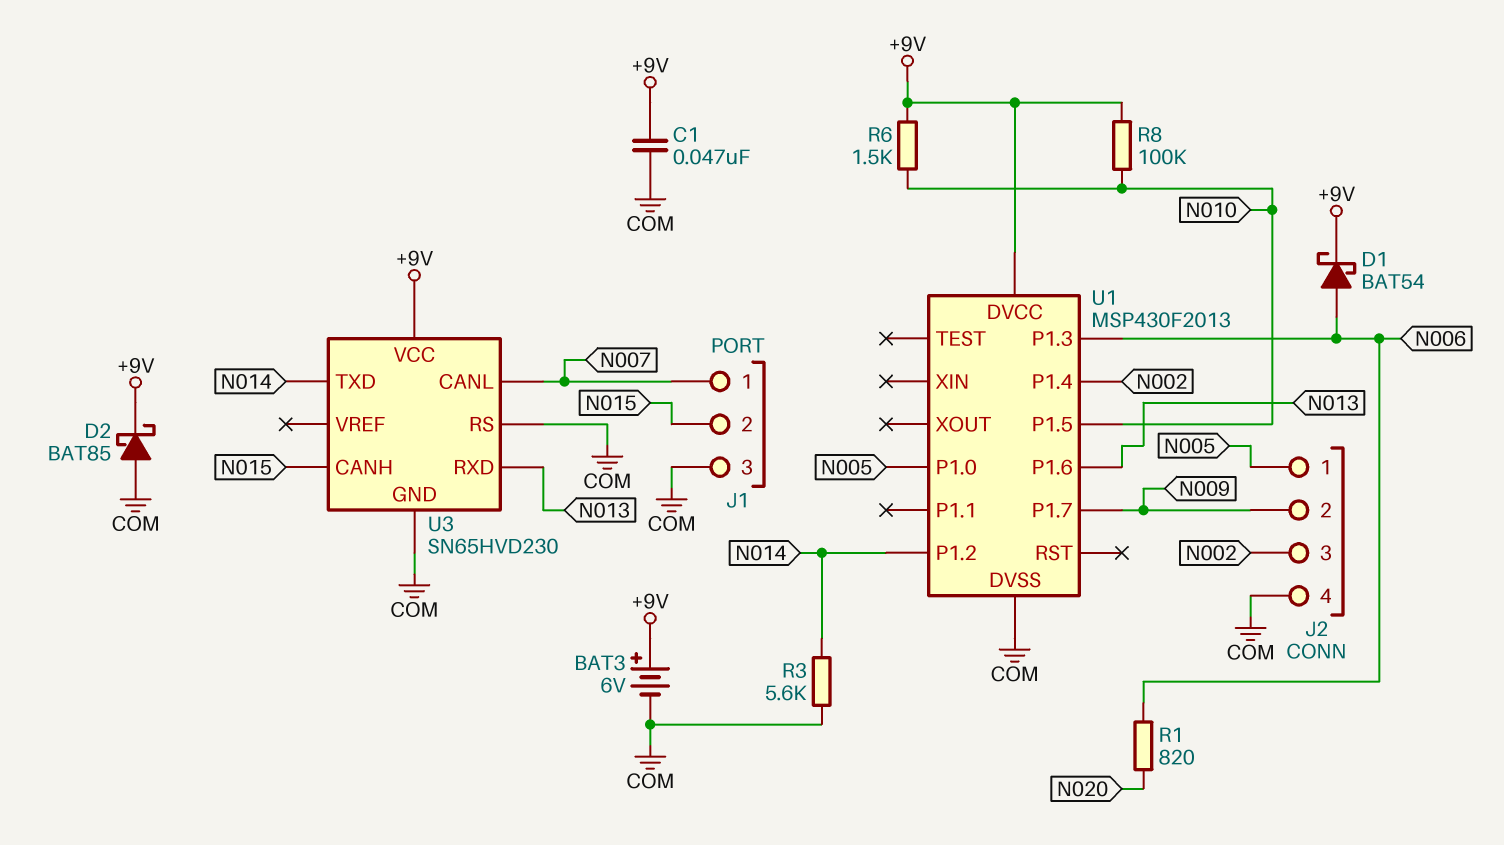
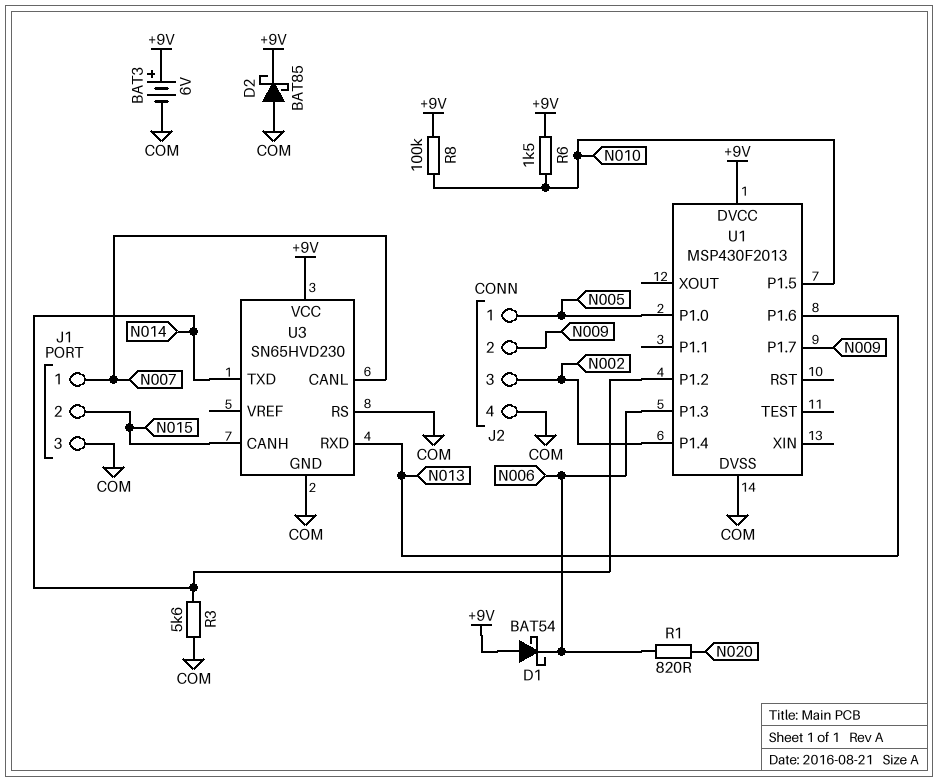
C1: 47nF (+9V, COM) -> none
D1: schottky BAT54 (A N006, K +9V) -> schottky BAT54 (A +9V, K N006)

